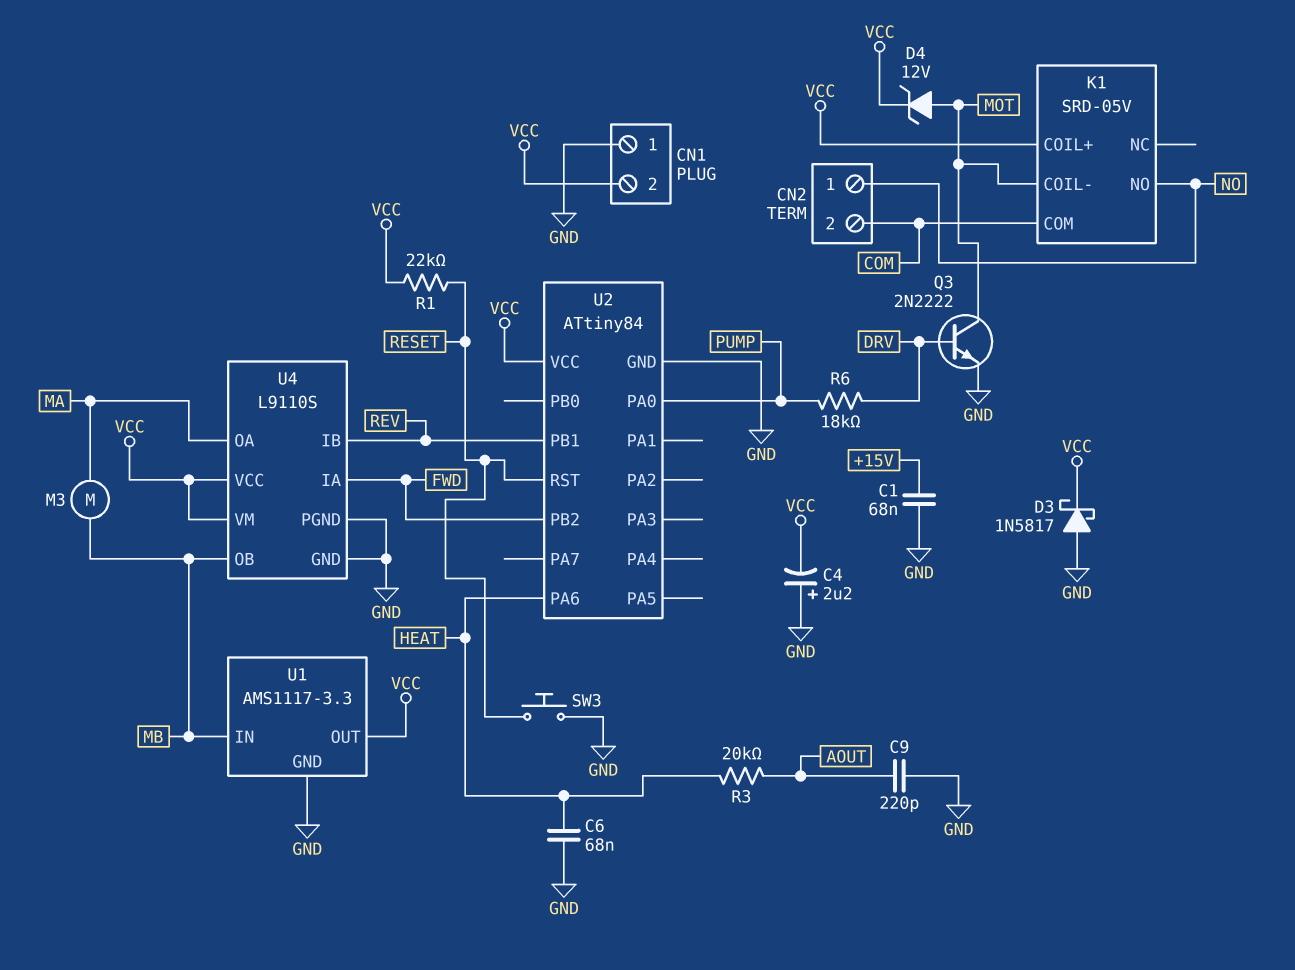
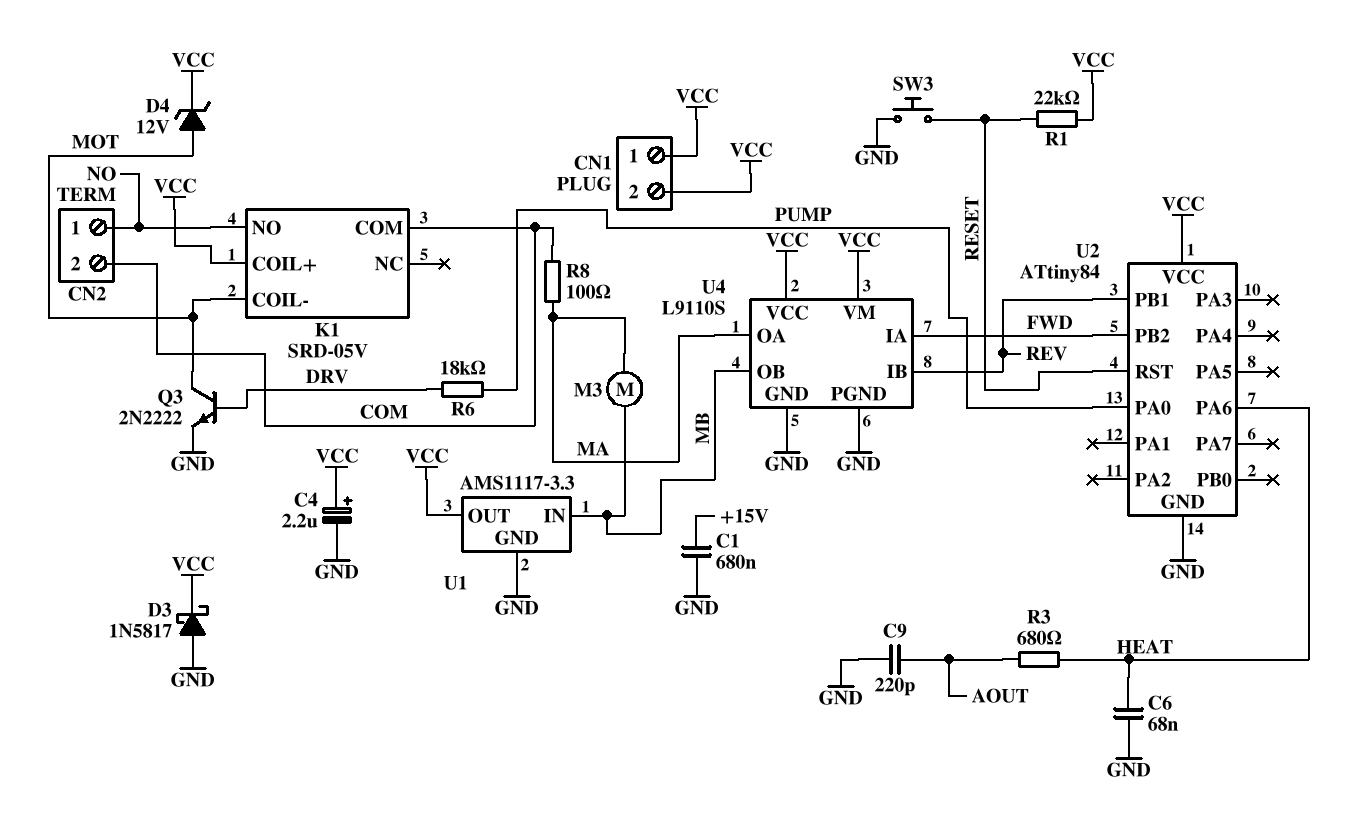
C1: 68nF (+15V, GND) -> 680nF (+15V, GND)
C4: 2.2uF (plus GND, minus VCC) -> 2.2uF (plus VCC, minus GND)
CN1 pin 1: GND -> VCC
R3: 20k (AOUT, HEAT) -> 680 (AOUT, HEAT)
R8: none -> 100 (COM, MA)

